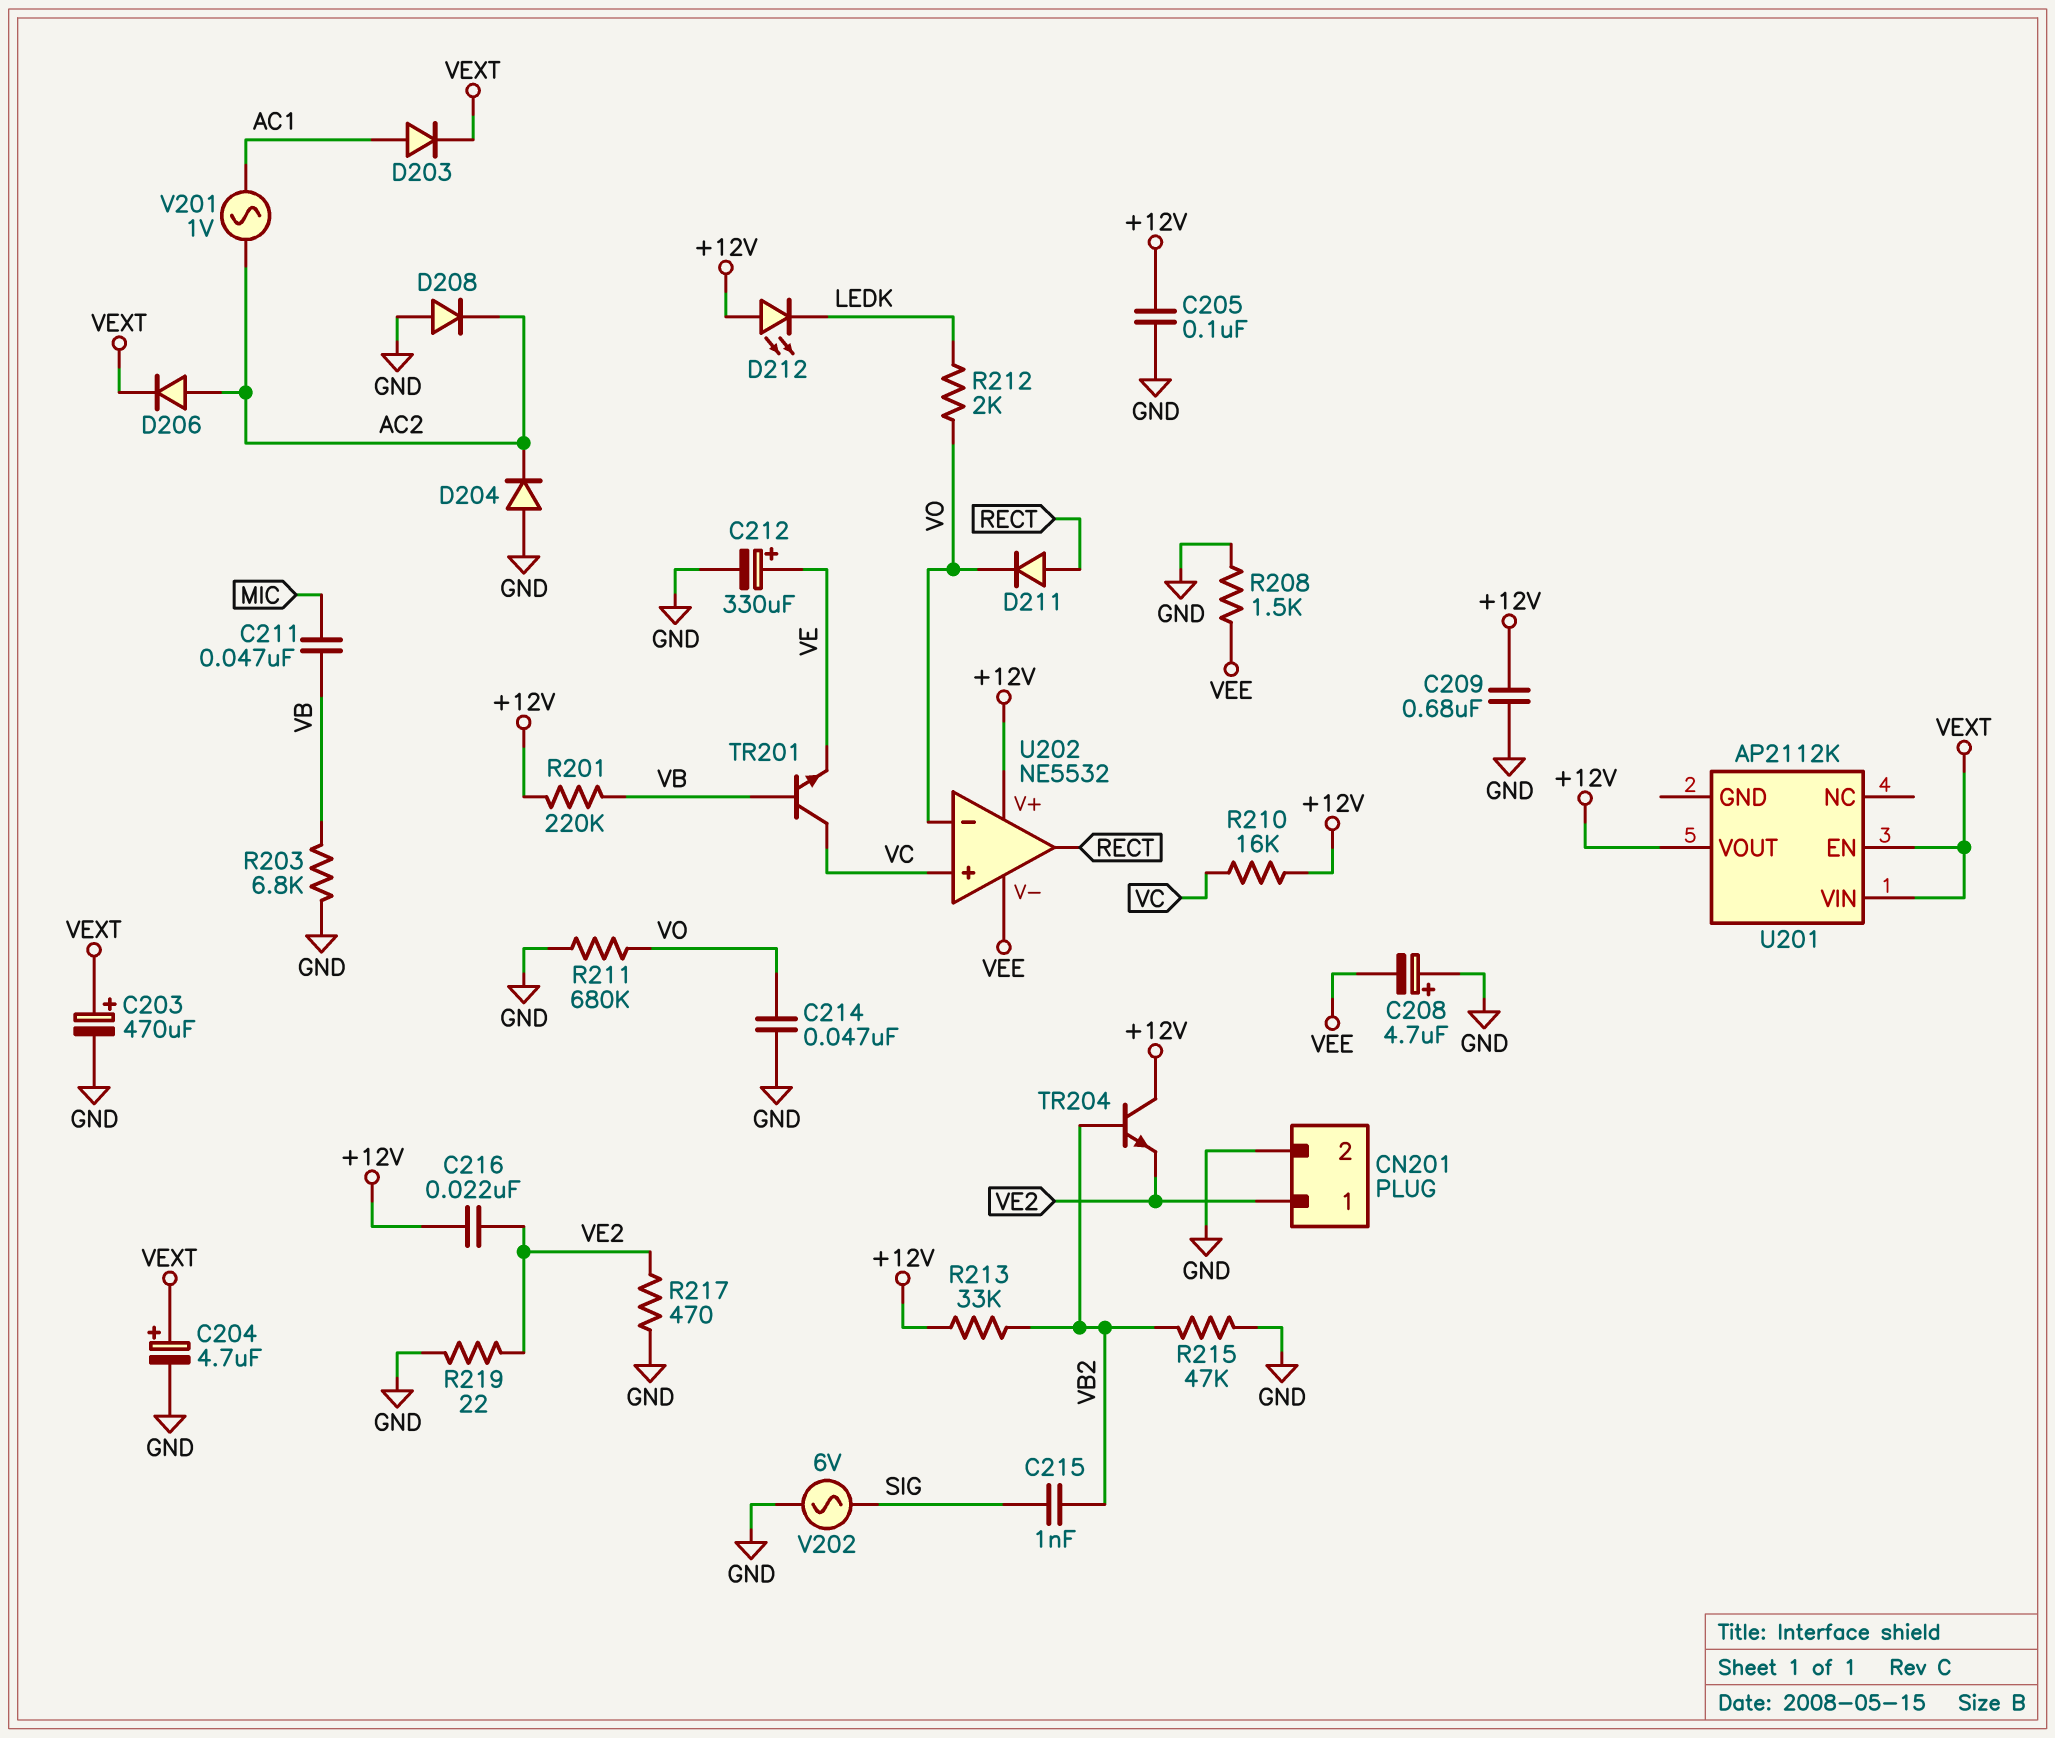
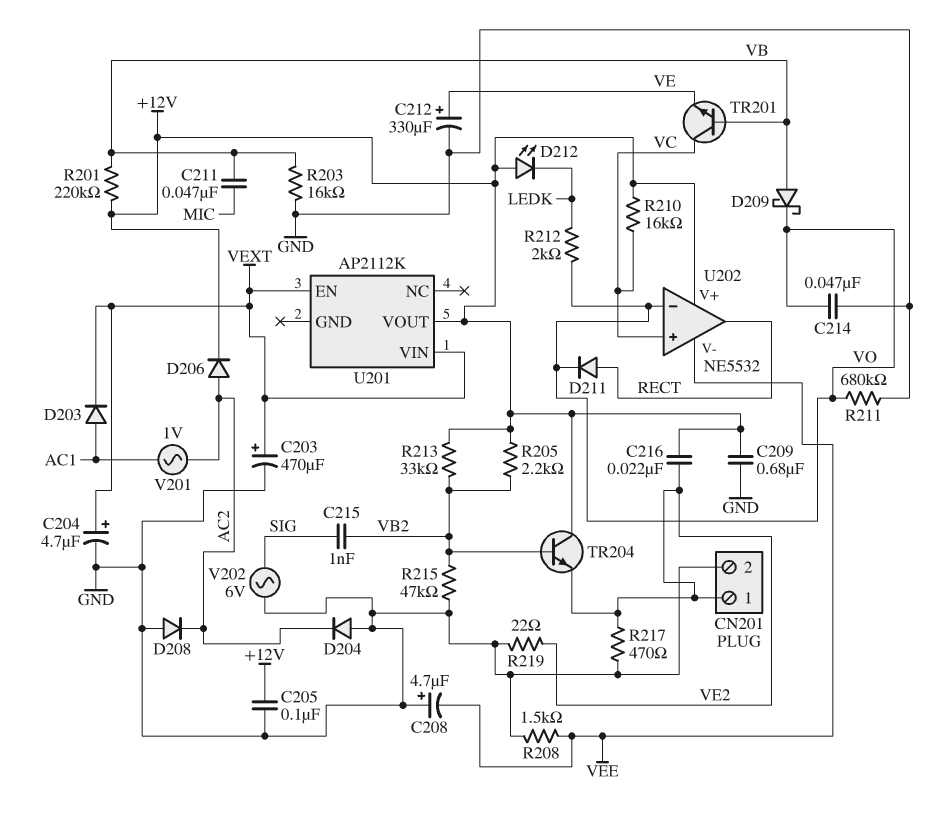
D206: diode (A AC2, K VEXT) -> diode (A AC2, K +12V)
D209: none -> schottky (A VB, K VO)
R203: 6.8k (GND, VB) -> 16k (GND, VB)
R205: none -> 2.2k (+12V, VB2)

